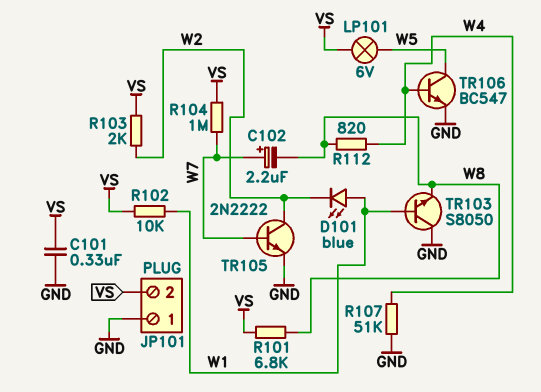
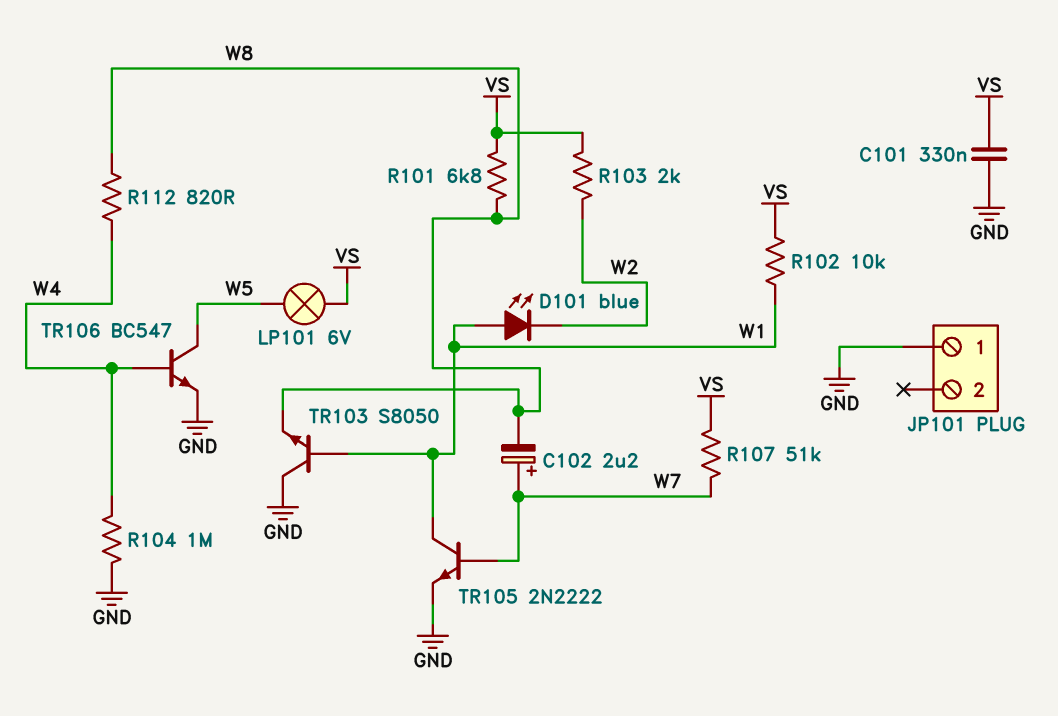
JP101 pin 2: VS -> none
R104: 1M (VS, W7) -> 1M (GND, W4)
R107: 51k (GND, W4) -> 51k (VS, W7)
TR105: NPN 2N2222 (B W7, C W2, E GND) -> NPN 2N2222 (B W7, C W1, E GND)

